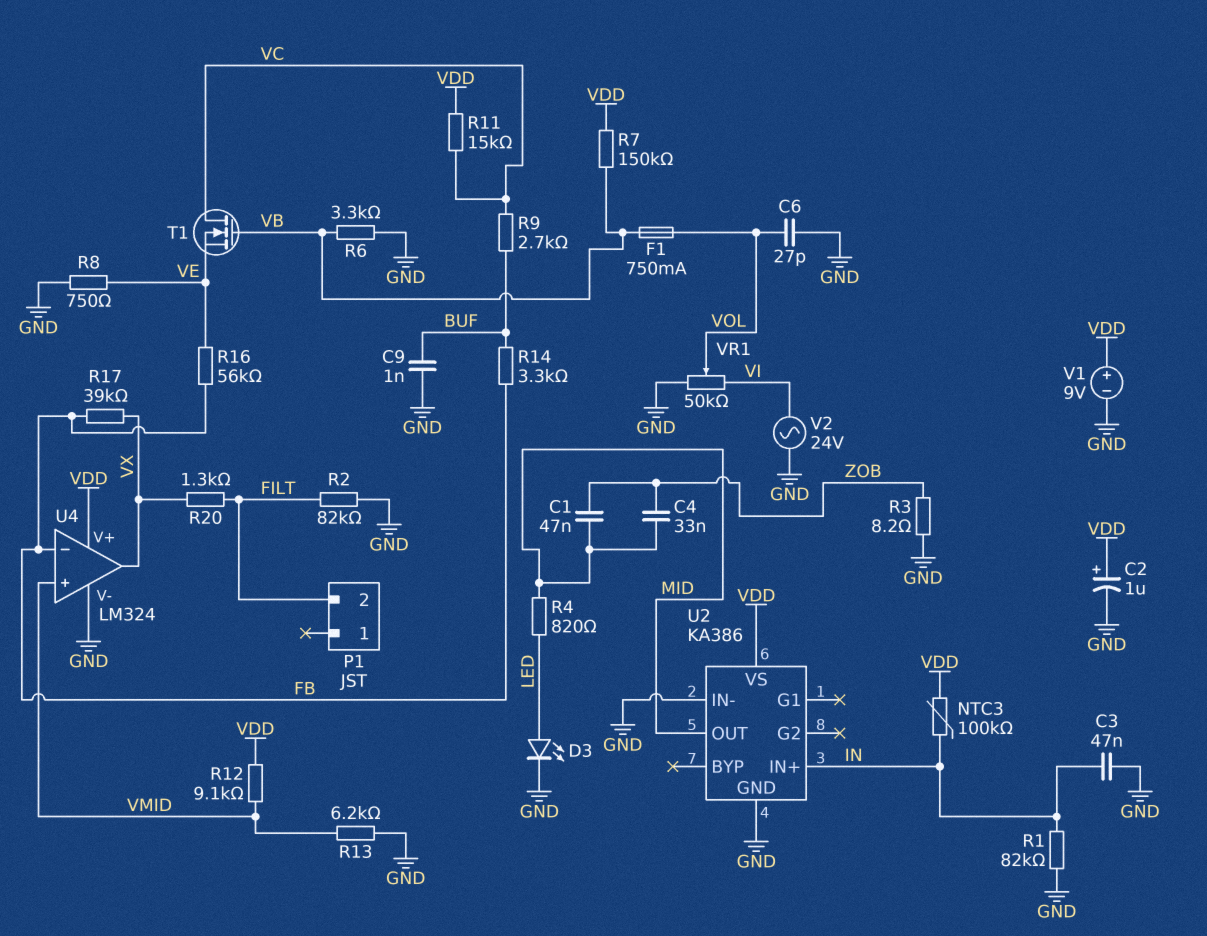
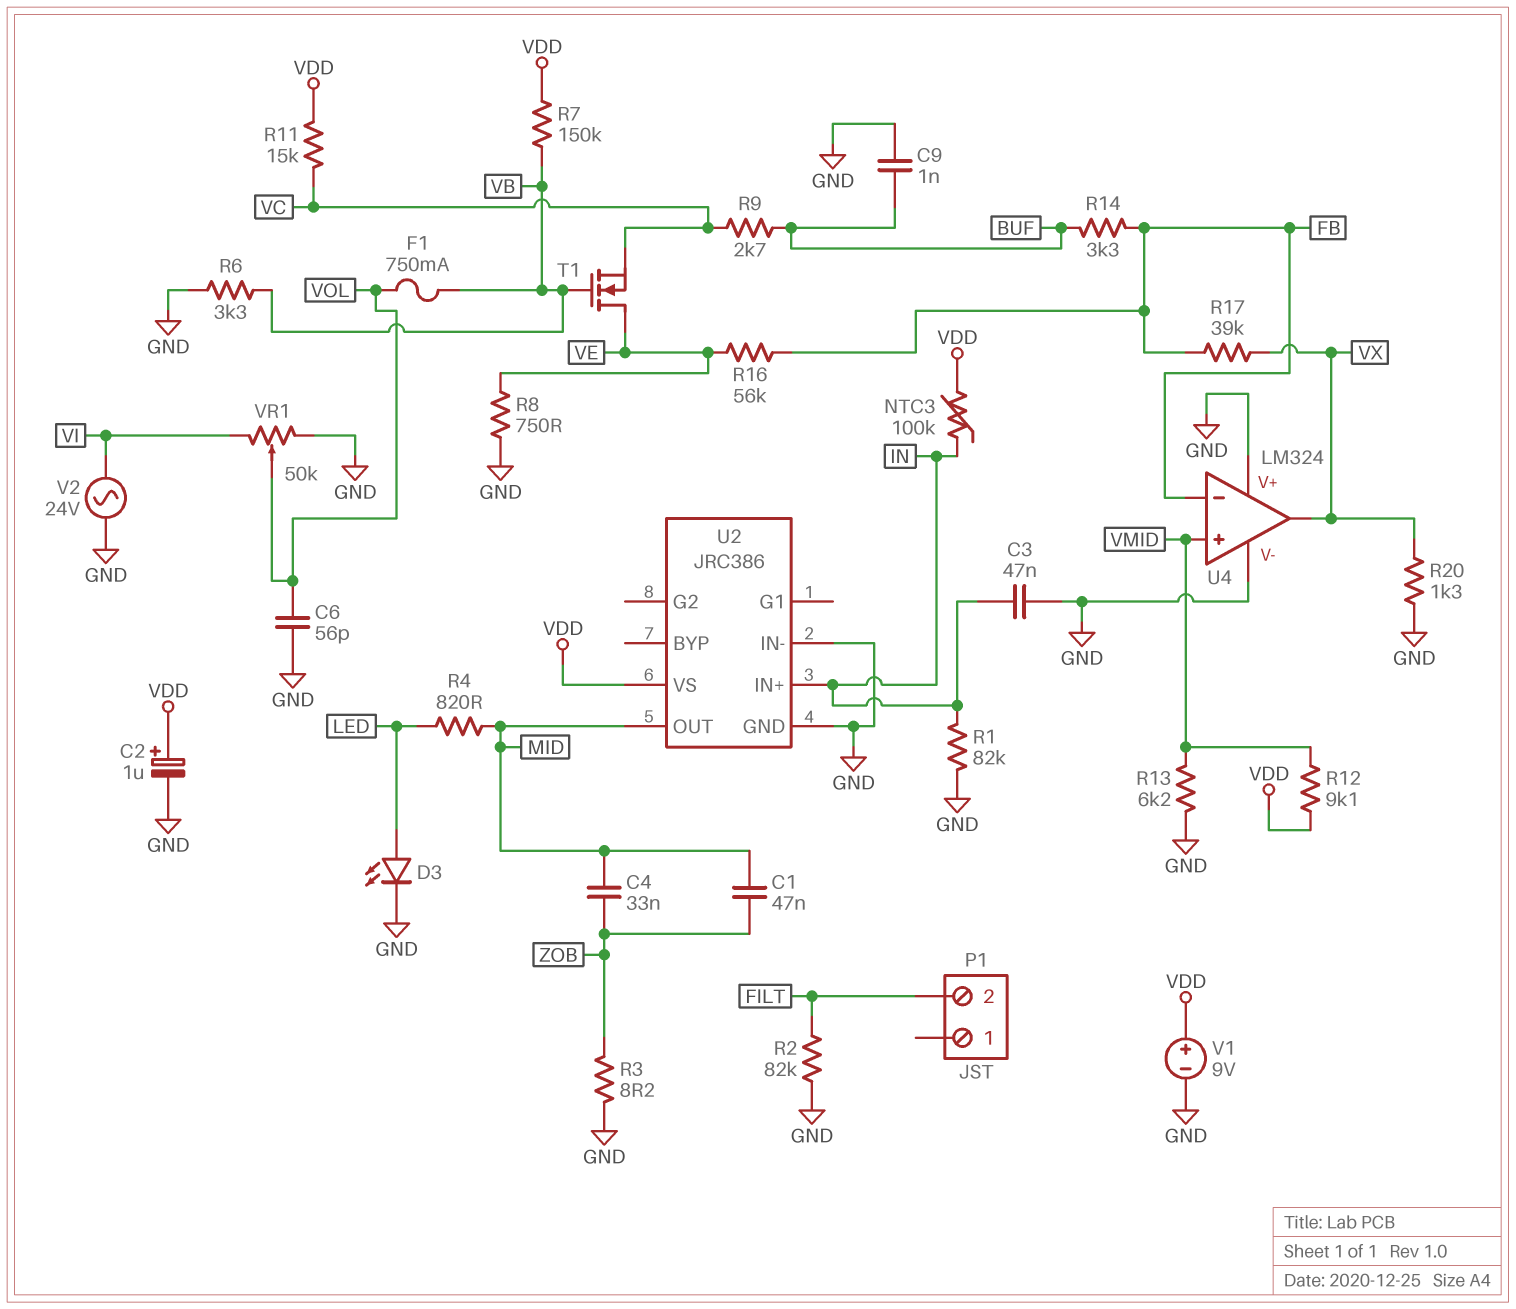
C6: 27pF (GND, VOL) -> 56pF (GND, VOL)
R20: 1.3k (FILT, VX) -> 1.3k (GND, VX)
T1: NMOS (G VB, D VC, S VE) -> NMOS (G VB, D VE, S VC)
U2: KA386 -> JRC386
U4 pin V+: VDD -> GND

